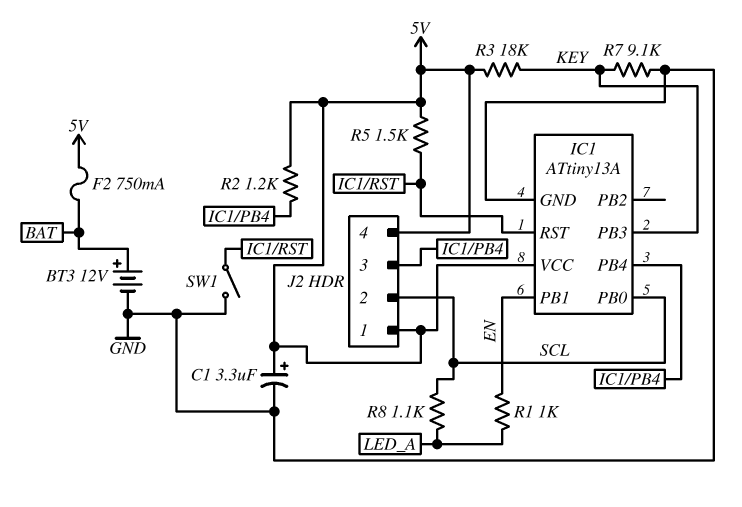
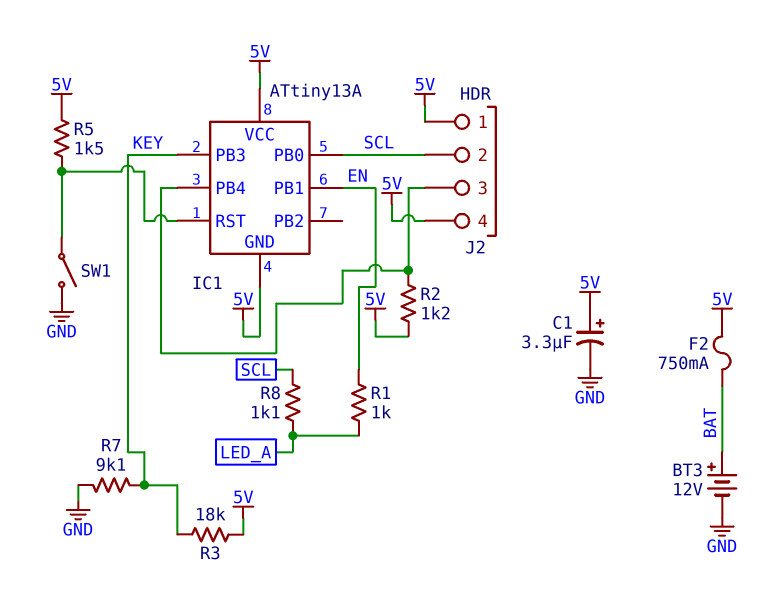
IC1 pin GND: GND -> 5V

